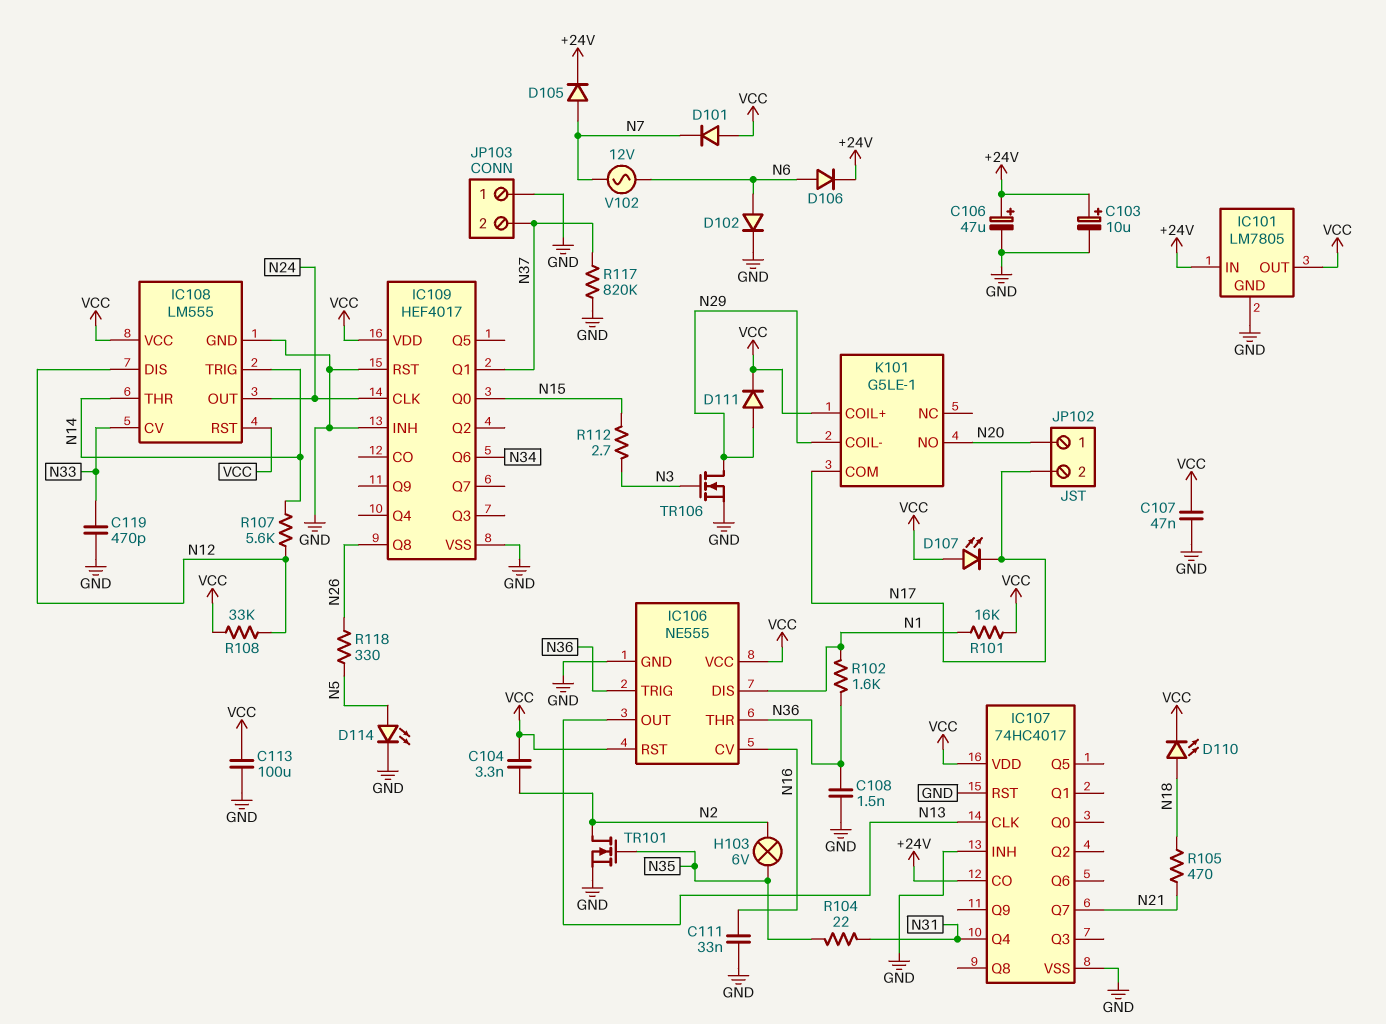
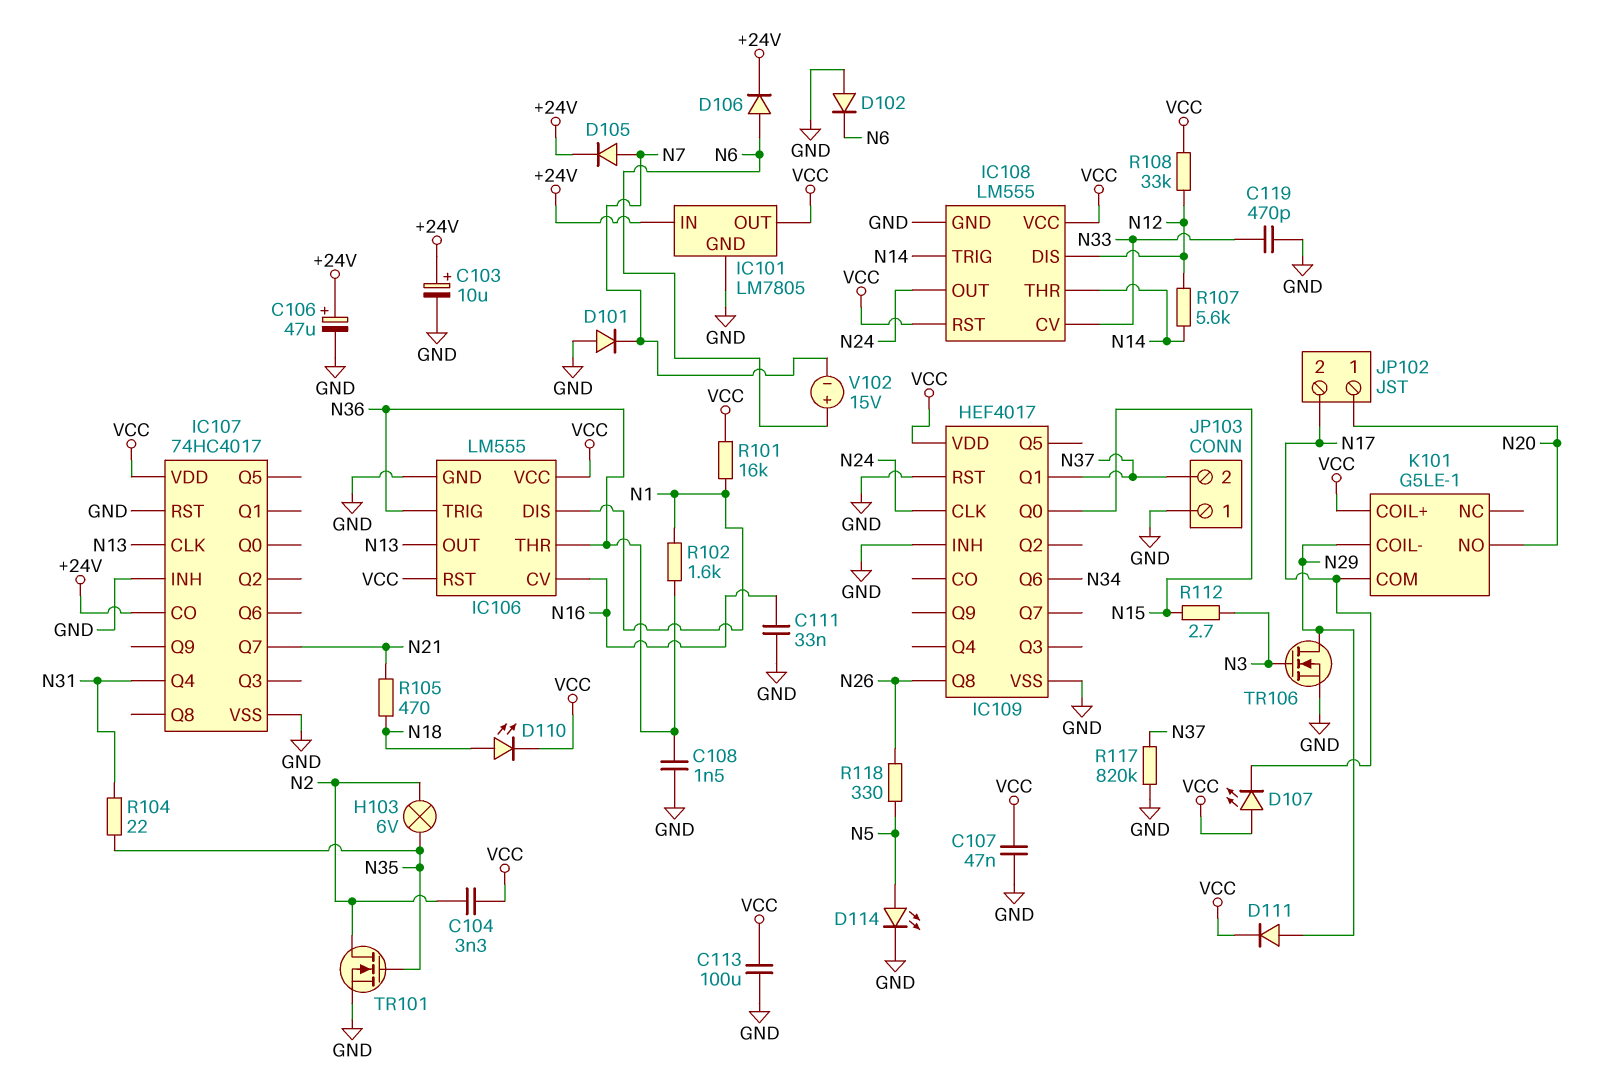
D101: diode (A VCC, K N7) -> diode (A GND, K N7)
D102: diode (A N6, K GND) -> diode (A GND, K N6)
IC106: NE555 -> LM555
V102: AC 12V (N6, N7) -> 15V (plus N6, minus N7)

